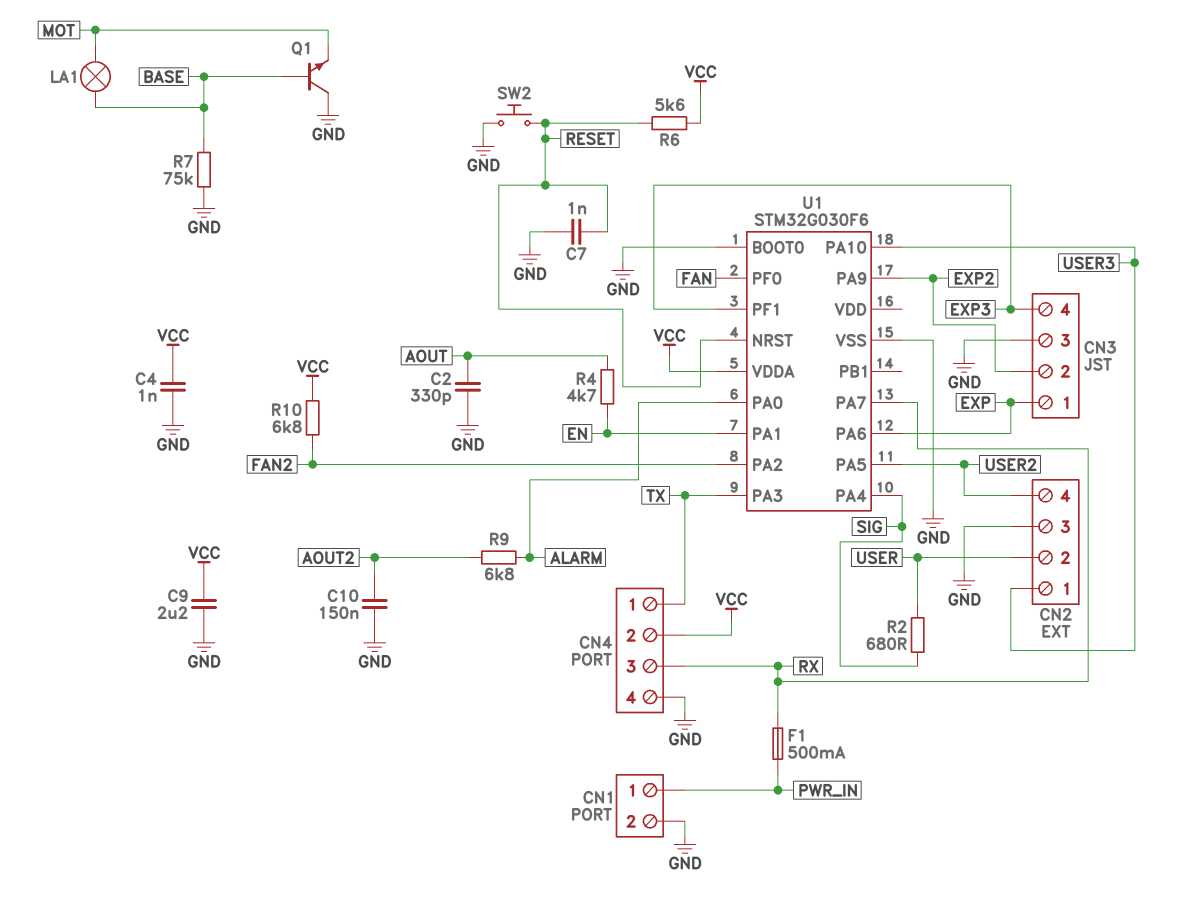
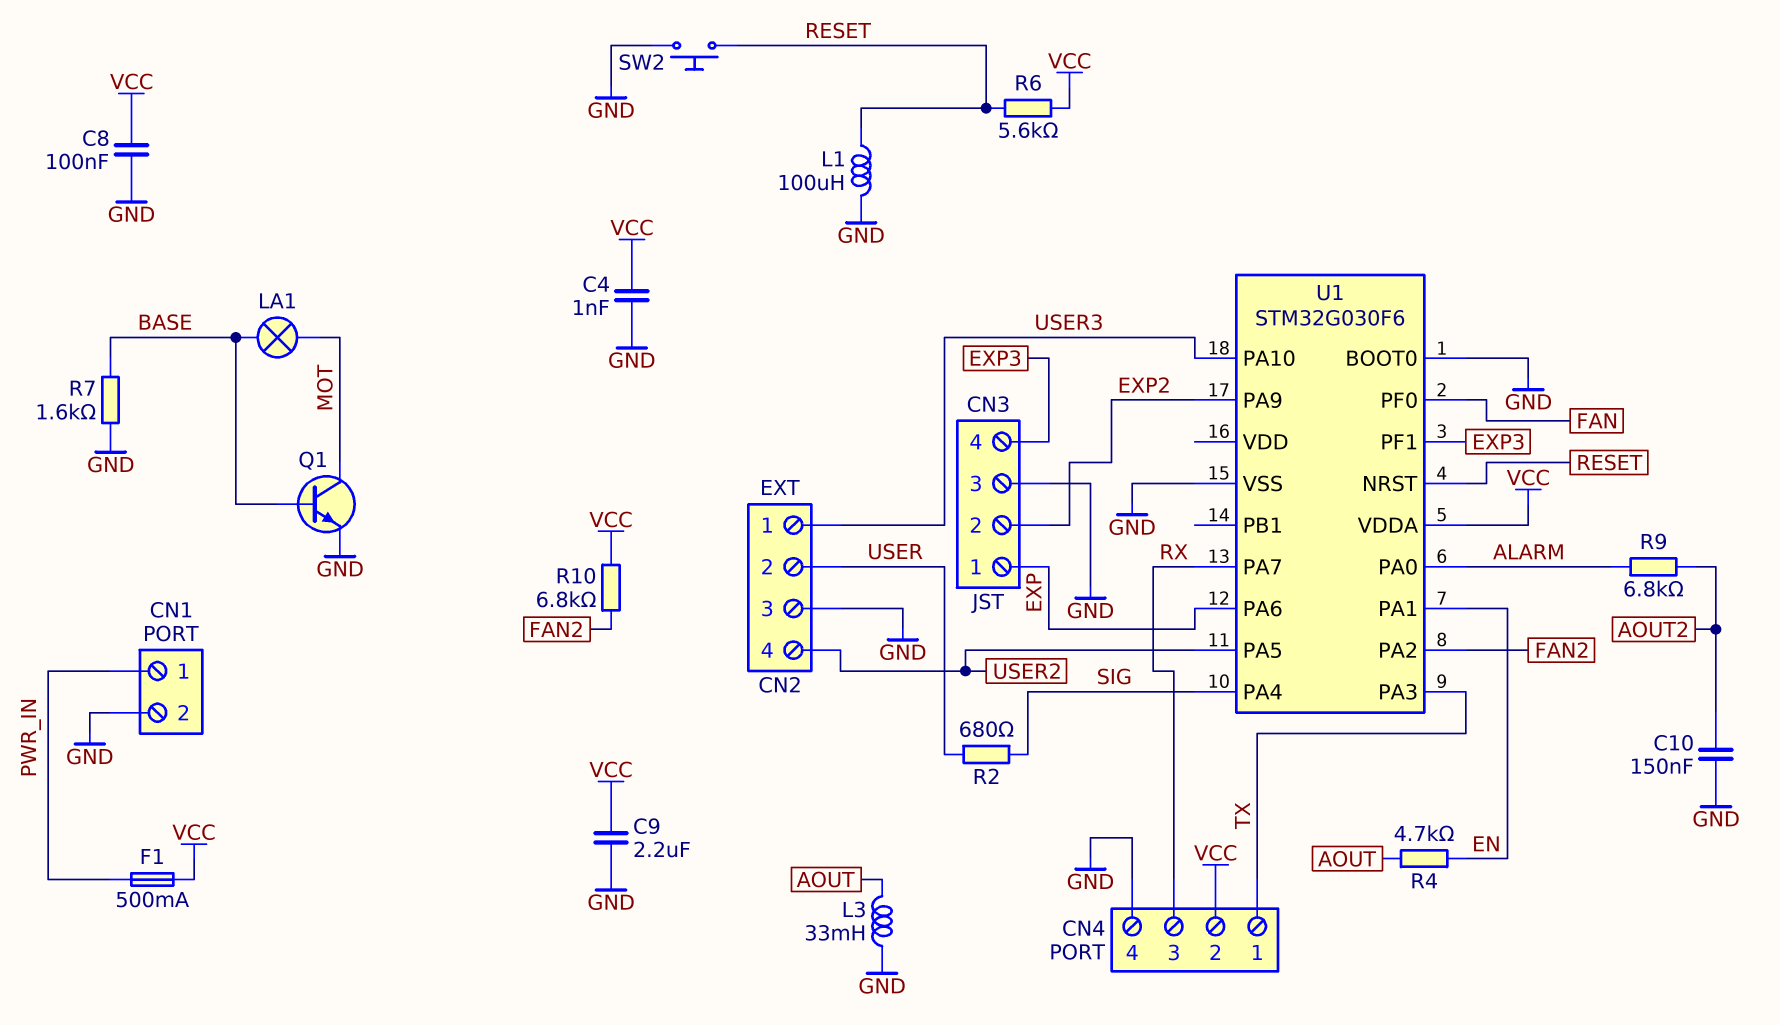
C2: 330pF (AOUT, GND) -> none
C7: 1nF (GND, RESET) -> none
C8: none -> 100nF (GND, VCC)
F1: 500mA (PWR_IN, RX) -> 500mA (PWR_IN, VCC)
L1: none -> 100uH (GND, RESET)
L3: none -> 33mH (AOUT, GND)
Q1: NPN (B BASE, C GND, E MOT) -> NPN (B BASE, C MOT, E GND)
R7: 75k (BASE, GND) -> 1.6k (BASE, GND)

